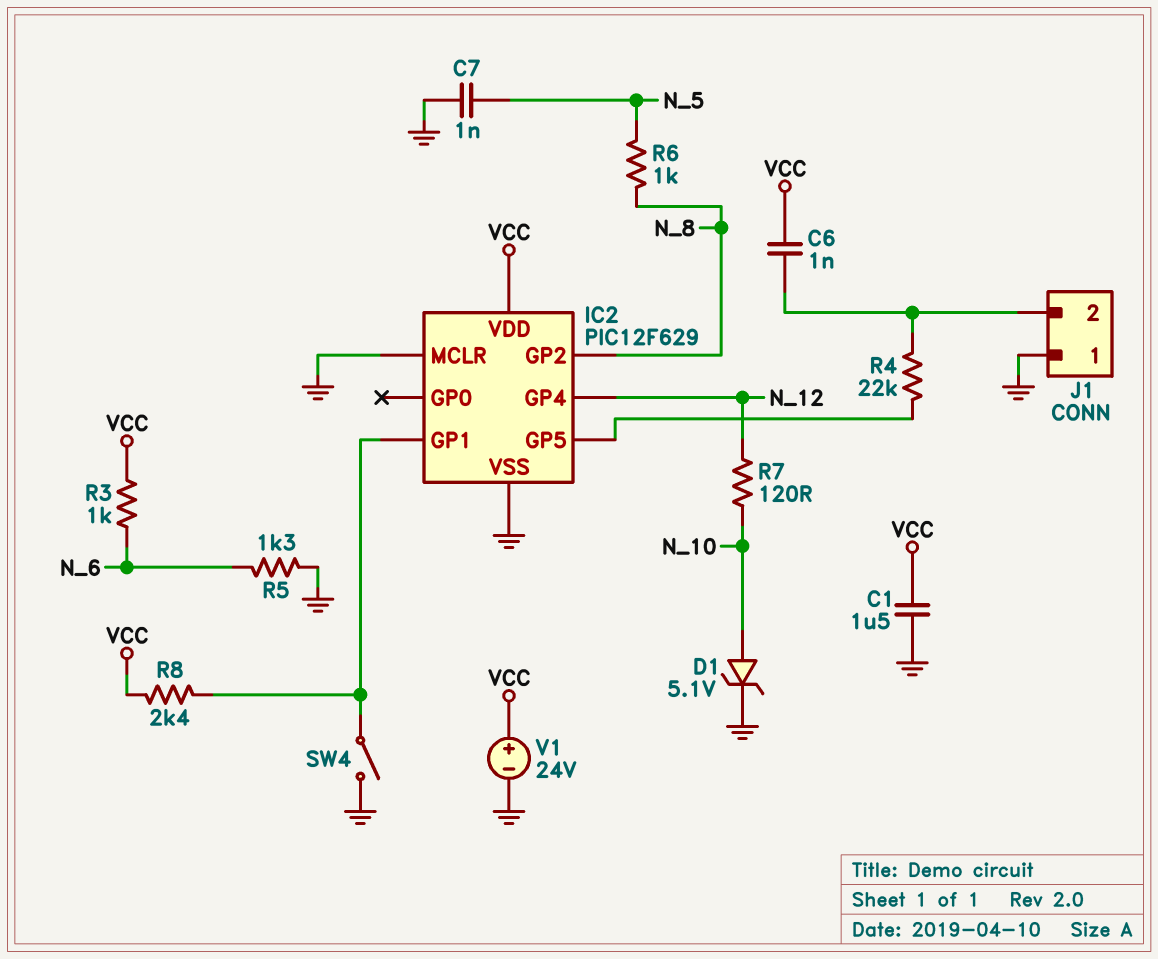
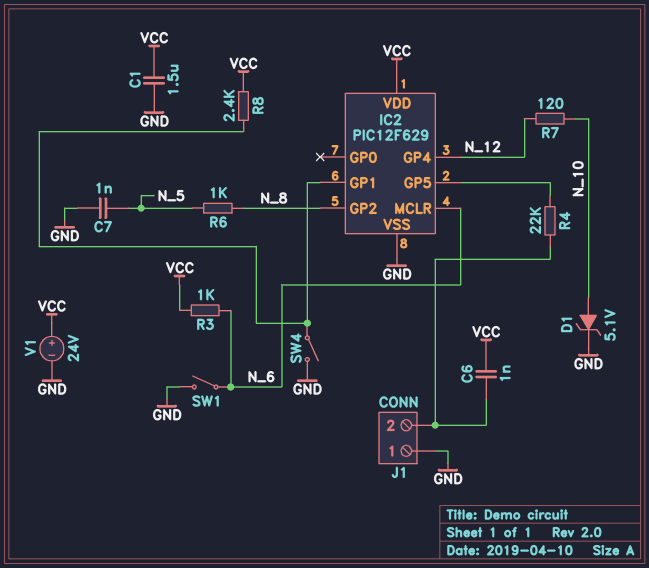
IC2 pin MCLR: GND -> N_6
R5: 1.3k (GND, N_6) -> none
SW1: none -> switch (GND, N_6)

